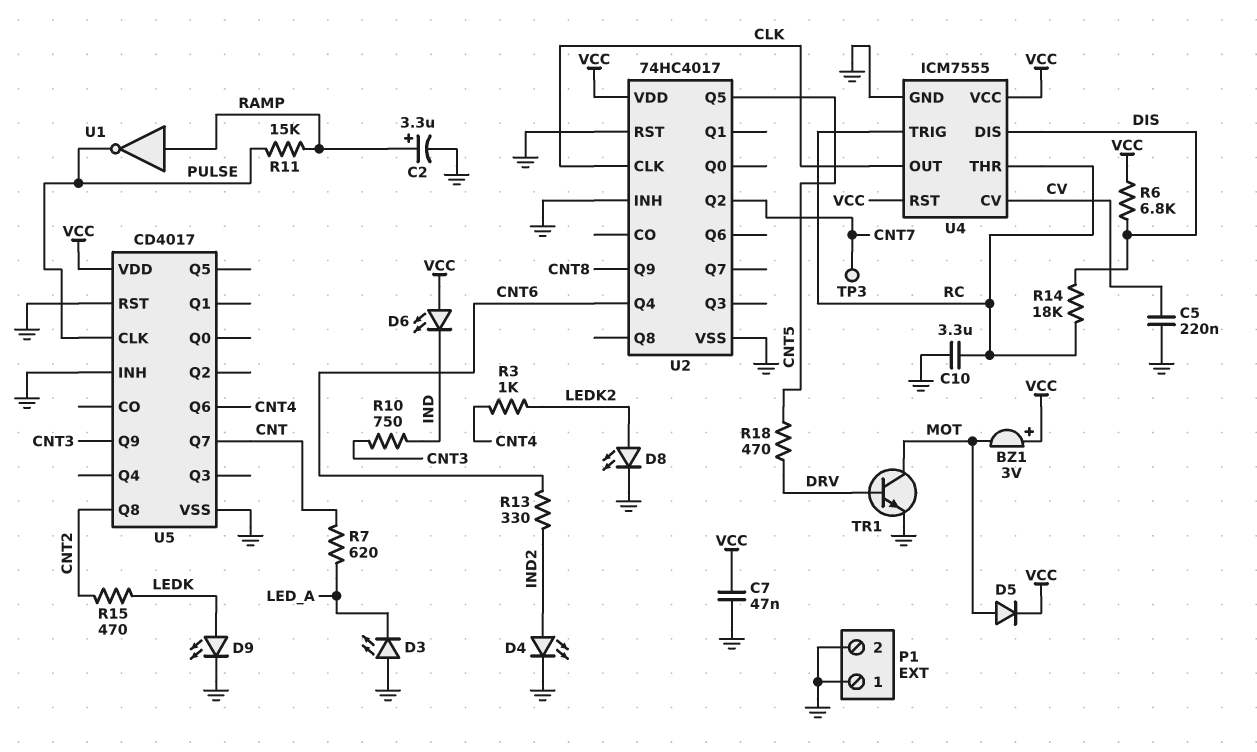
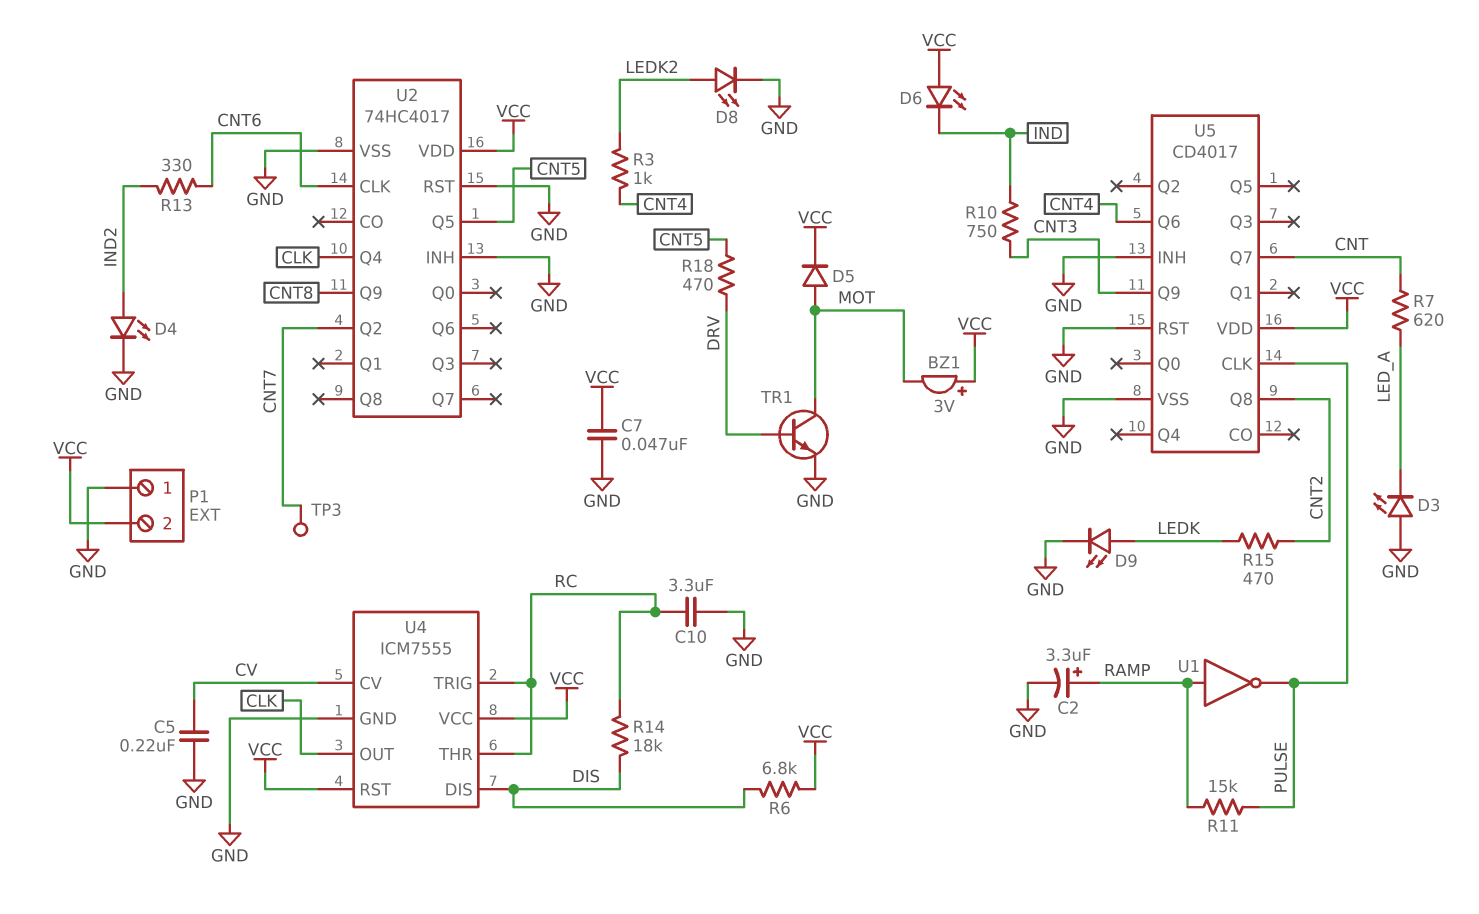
P1 pin 2: GND -> VCC
U2 pin CLK: CLK -> CNT6
U2 pin Q4: CNT6 -> CLK

